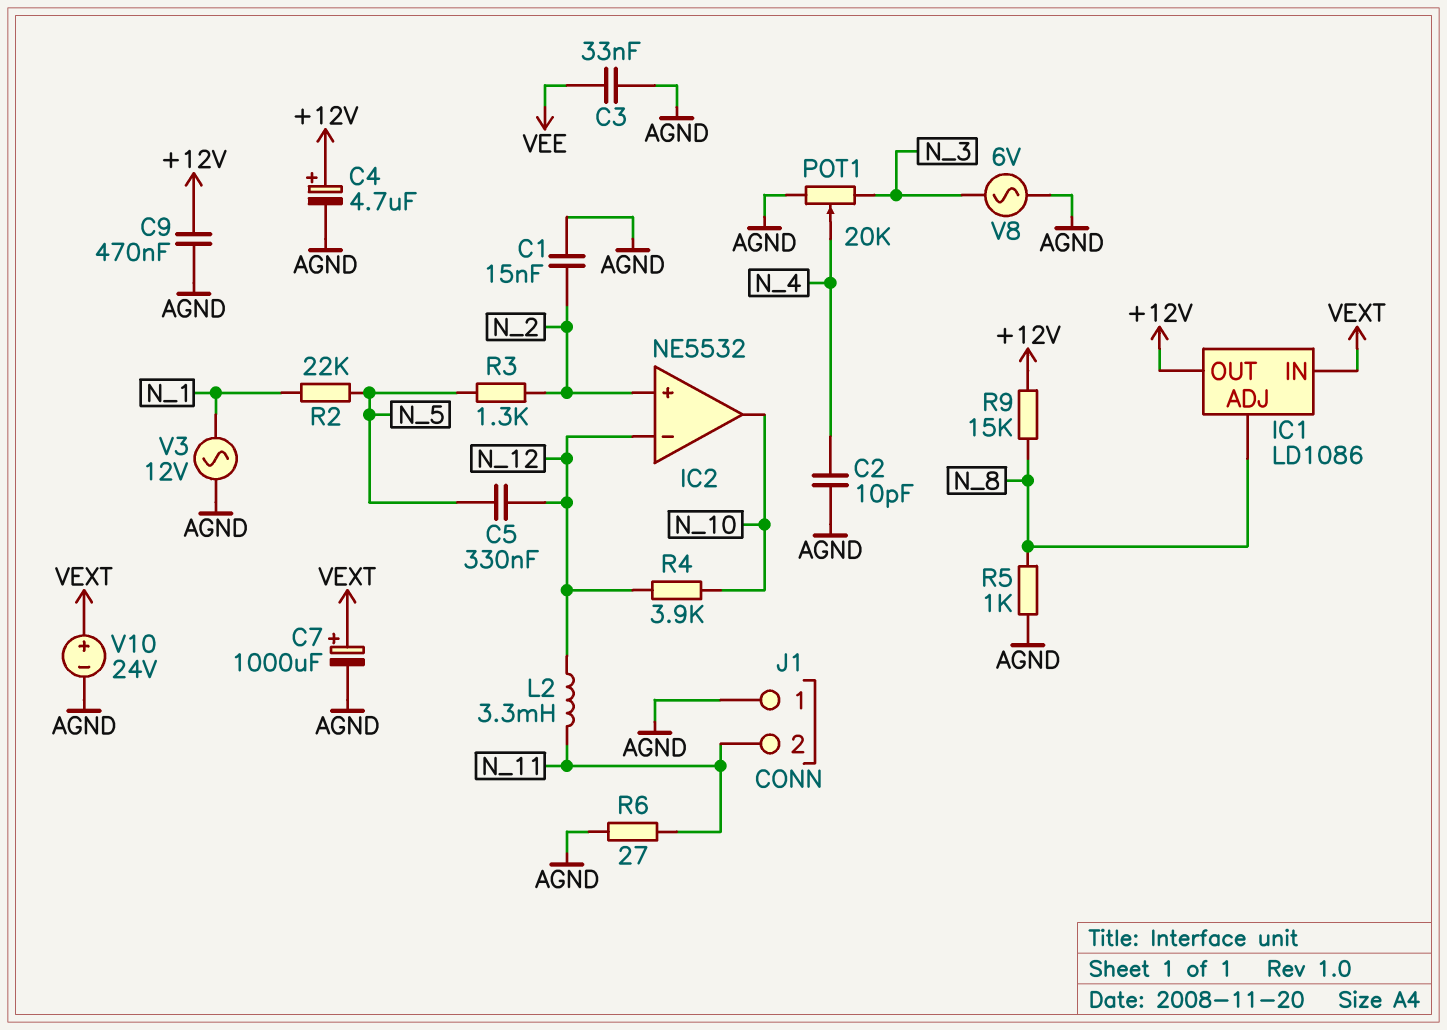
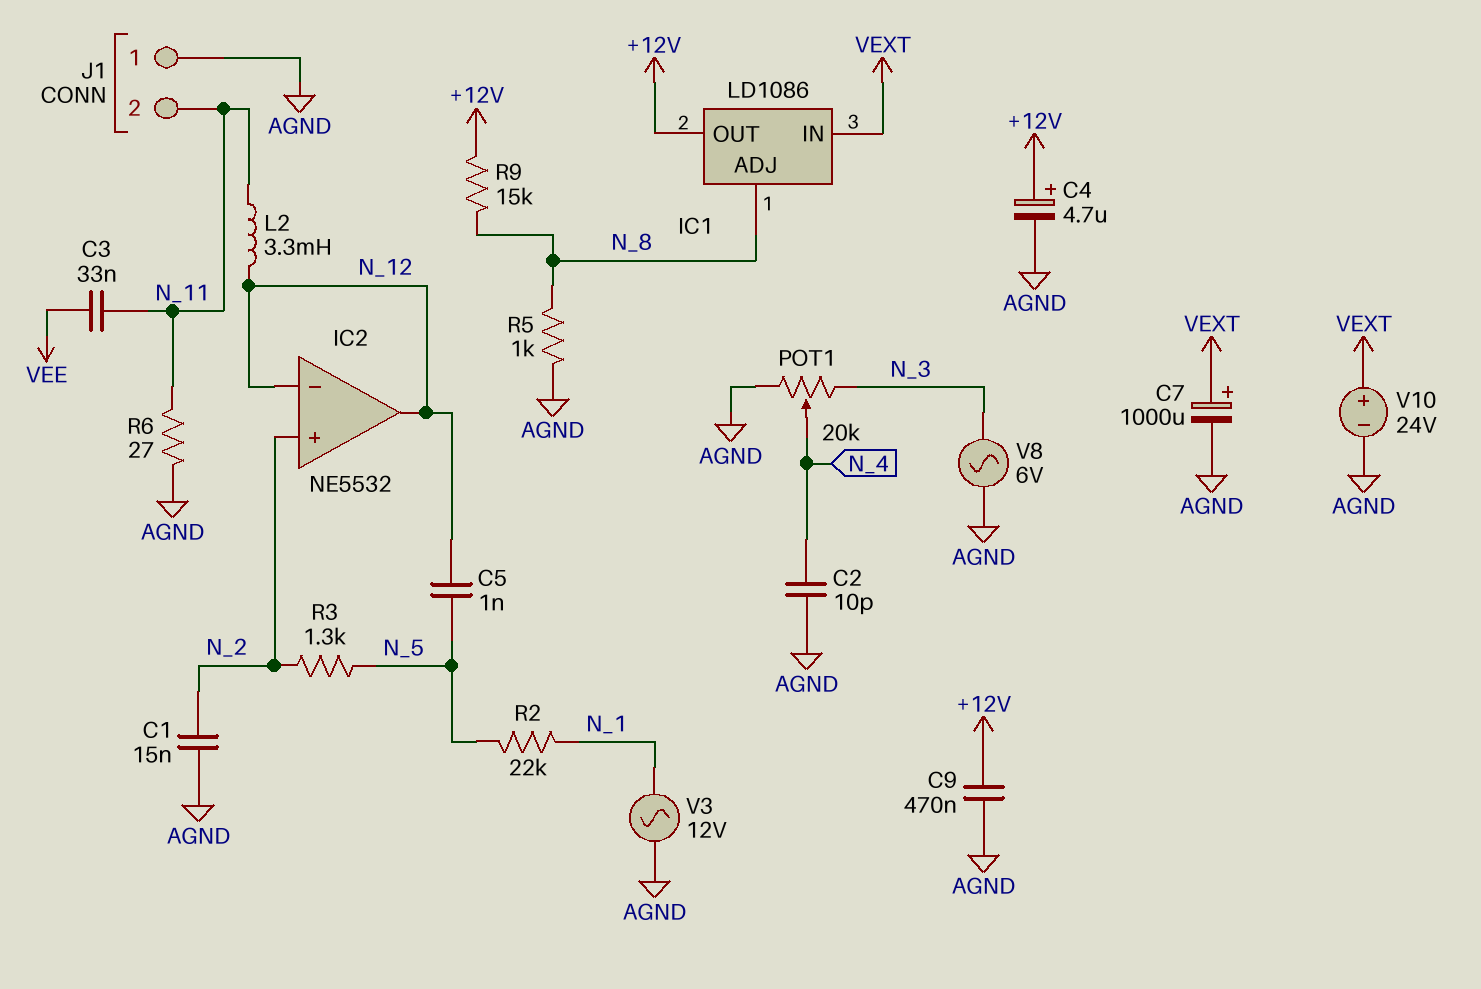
C3: 33nF (AGND, VEE) -> 33nF (N_11, VEE)
C5: 330nF (N_5, N_12) -> 1nF (N_5, N_12)
IC2 pin out: N_10 -> N_12
R4: 3.9k (N_10, N_12) -> none

